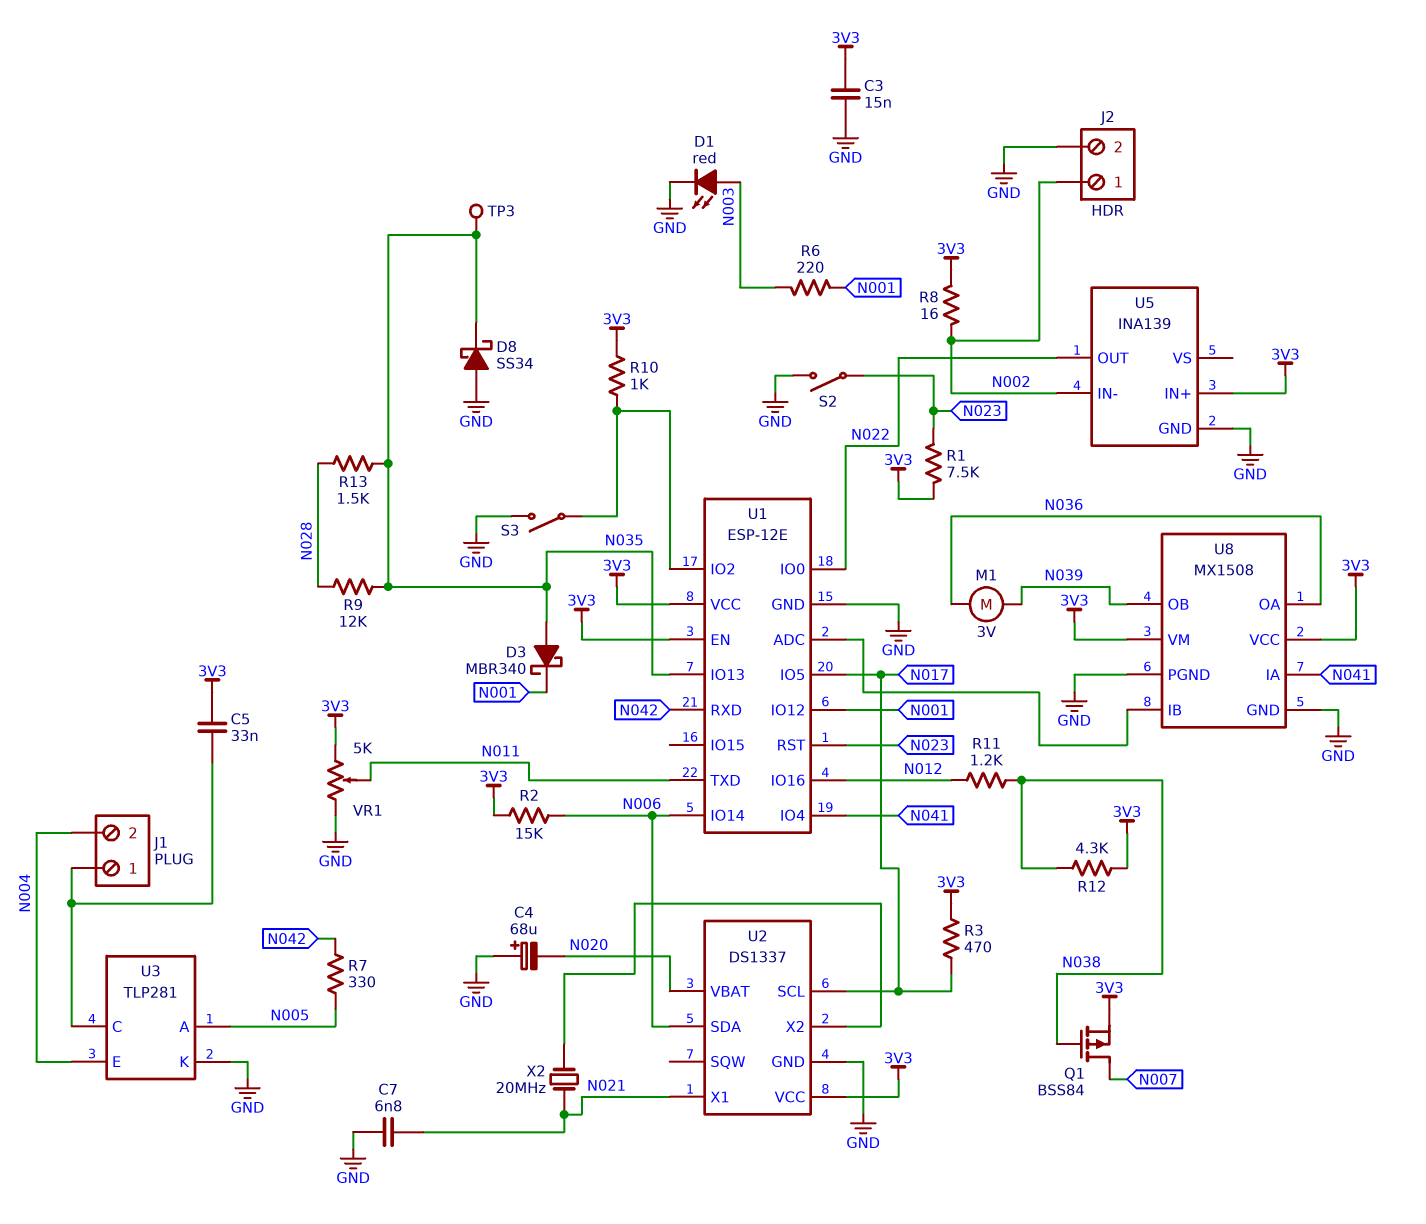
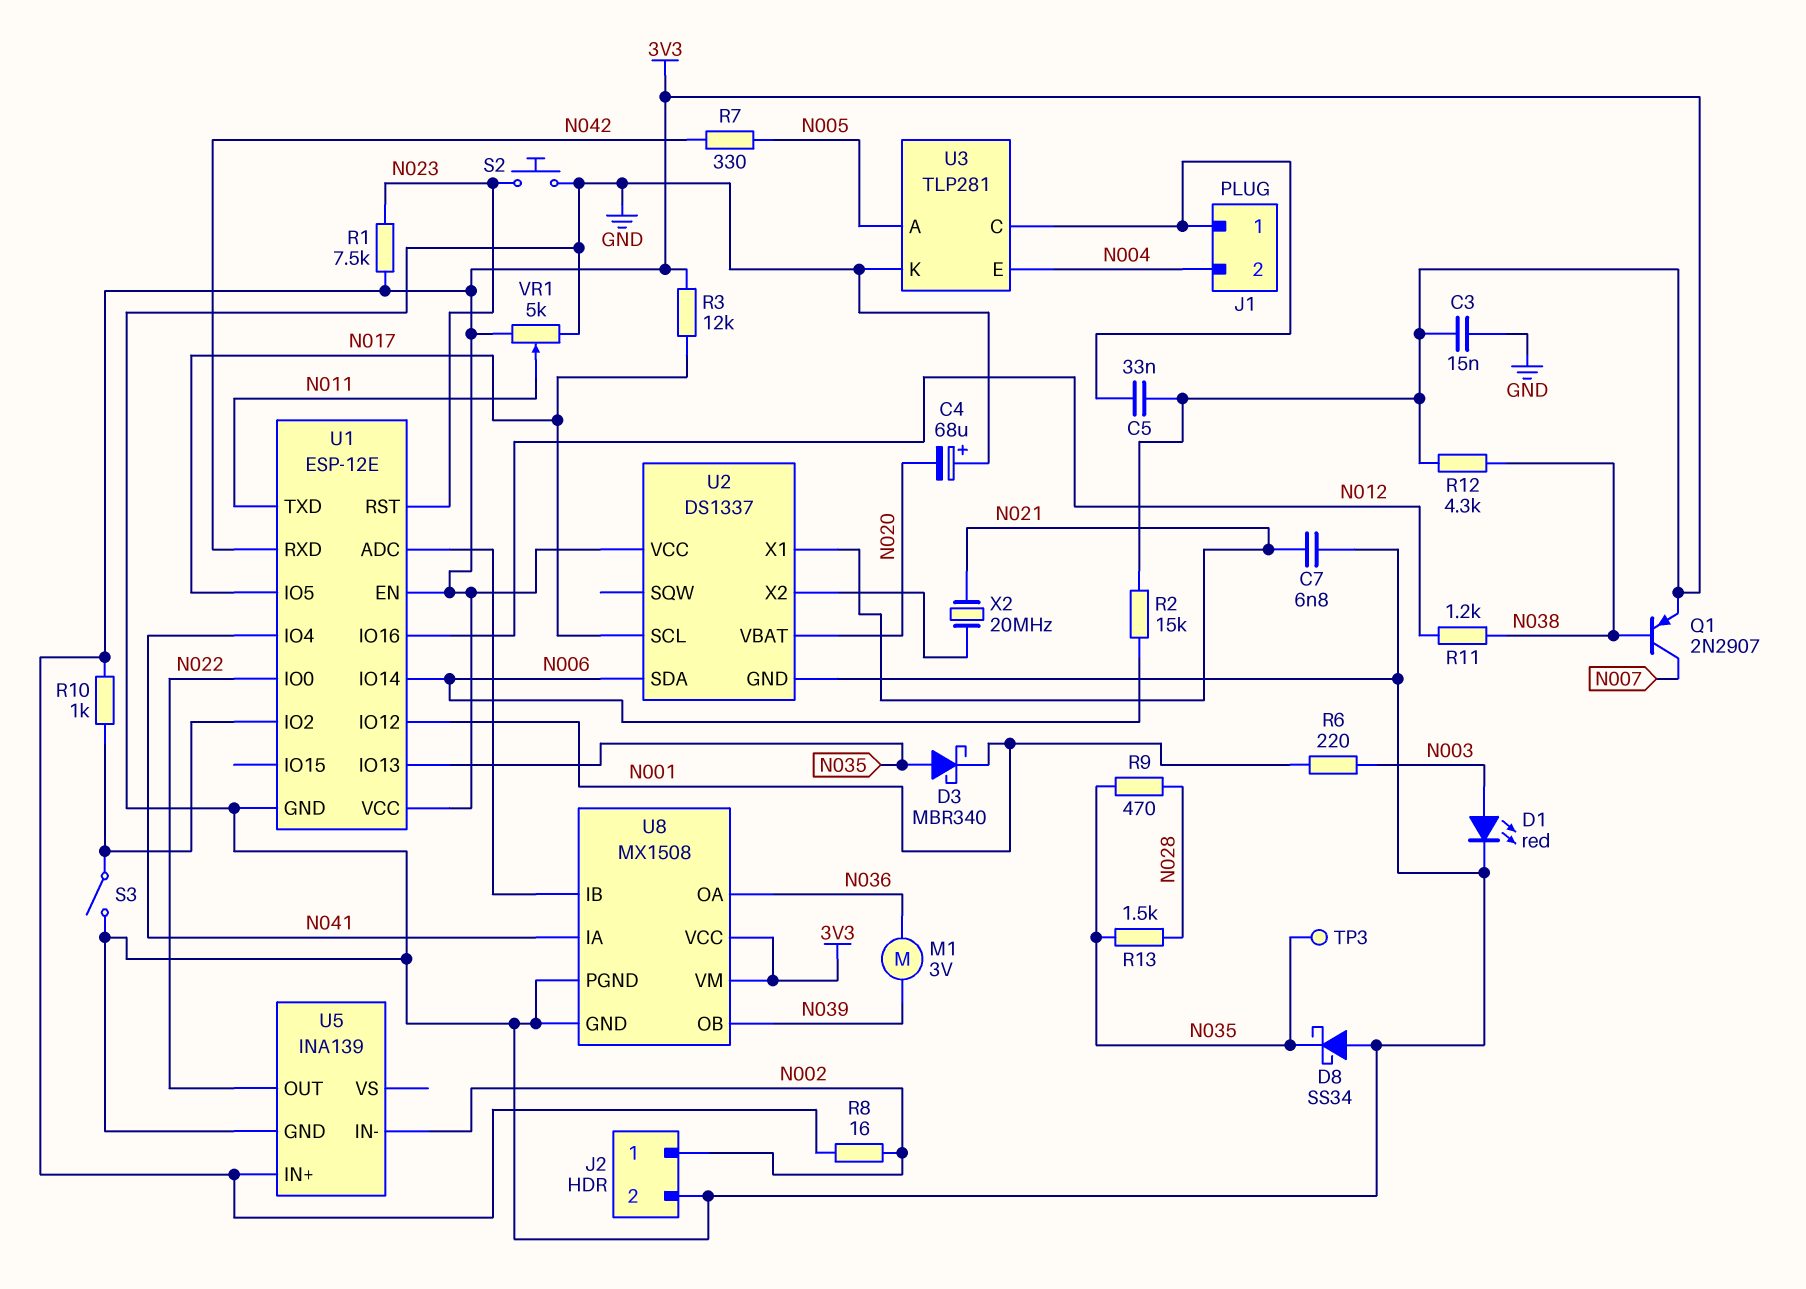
Q1: PMOS BSS84 (G N038, D N007, S 3V3) -> PNP 2N2907 (B N038, C N007, E 3V3)
R3: 470 (3V3, N017) -> 12k (3V3, N017)
R9: 12k (N028, N035) -> 470 (N028, N035)
S2: switch (GND, N023) -> button (GND, N023)

